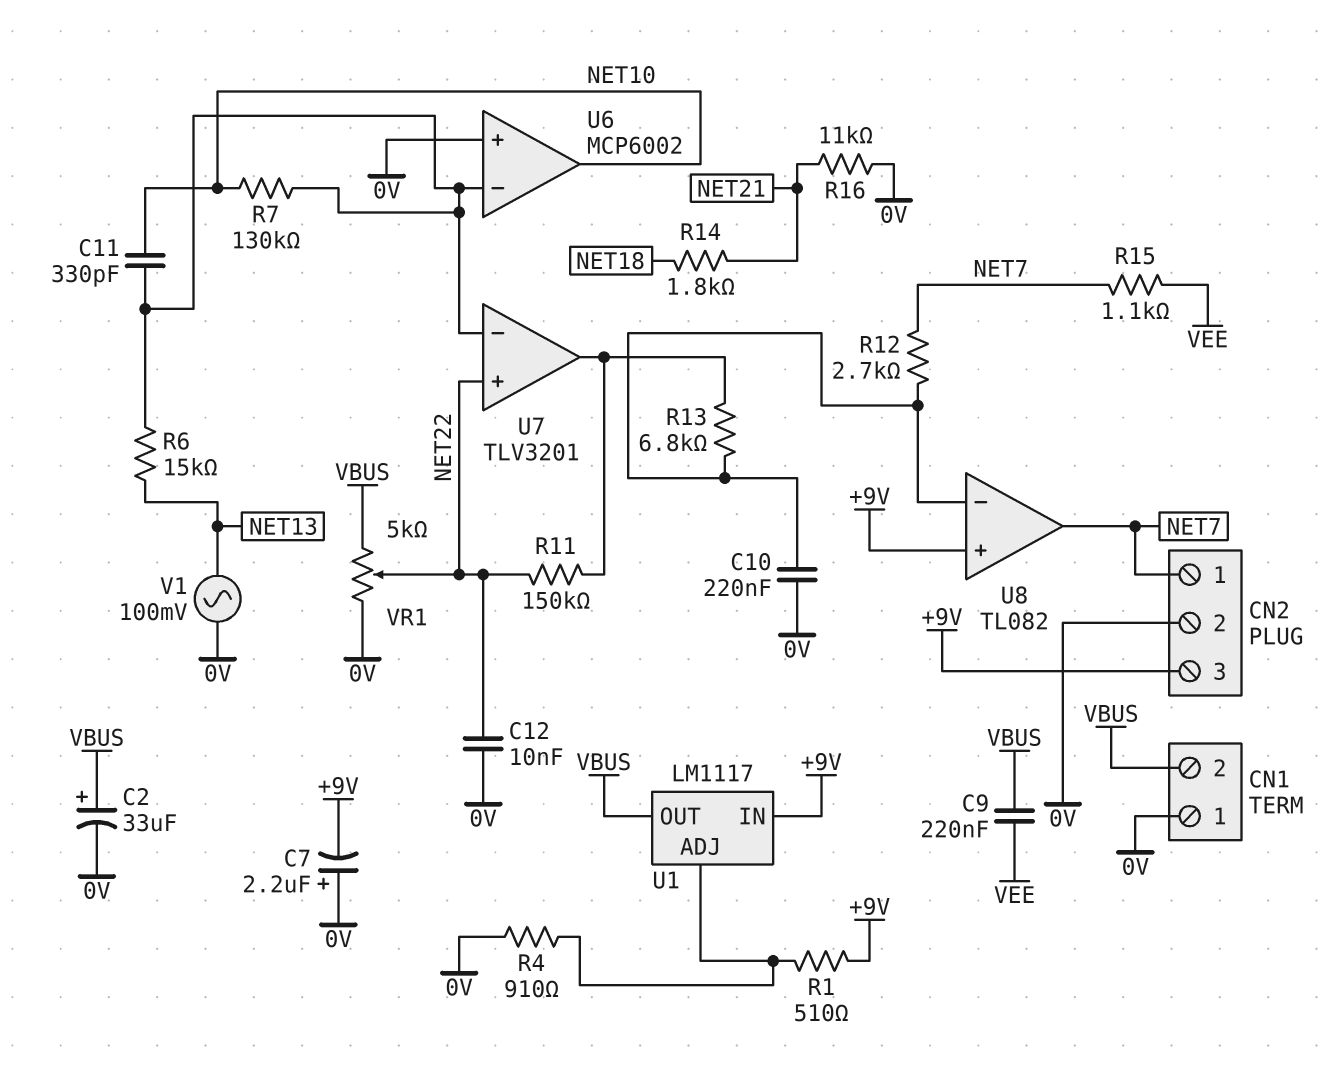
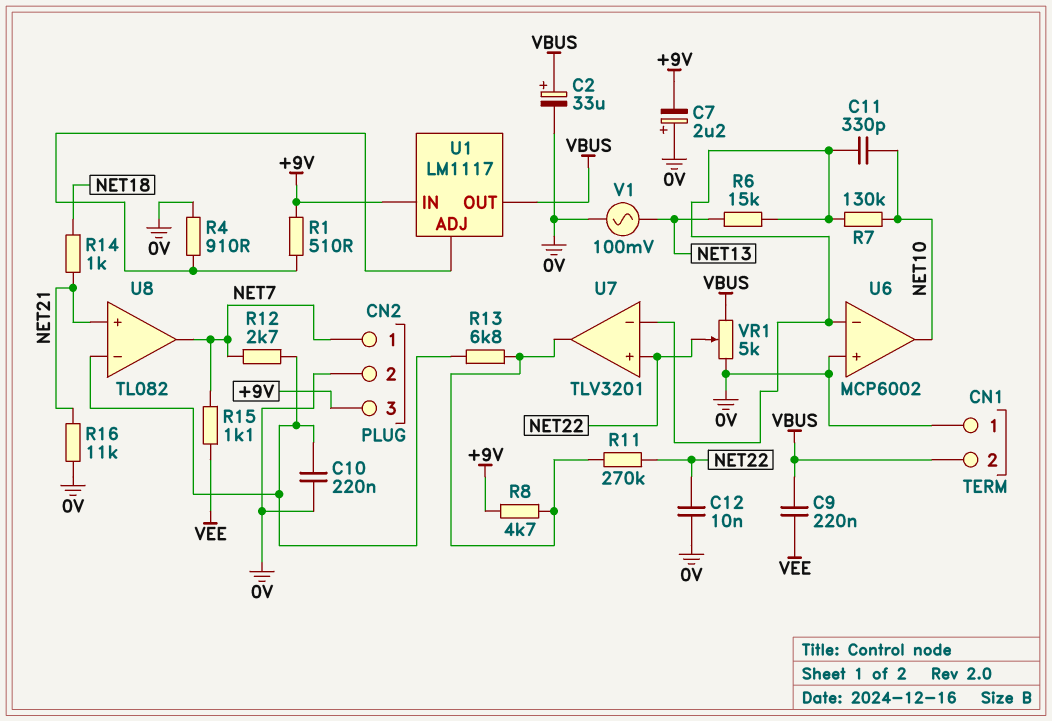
R8: none -> 4.7k (+9V, U7/out)
R11: 150k (NET22, U7/out) -> 270k (NET22, U7/out)
R14: 1.8k (NET18, NET21) -> 1k (NET18, NET21)
U8 pin in+: +9V -> NET21

